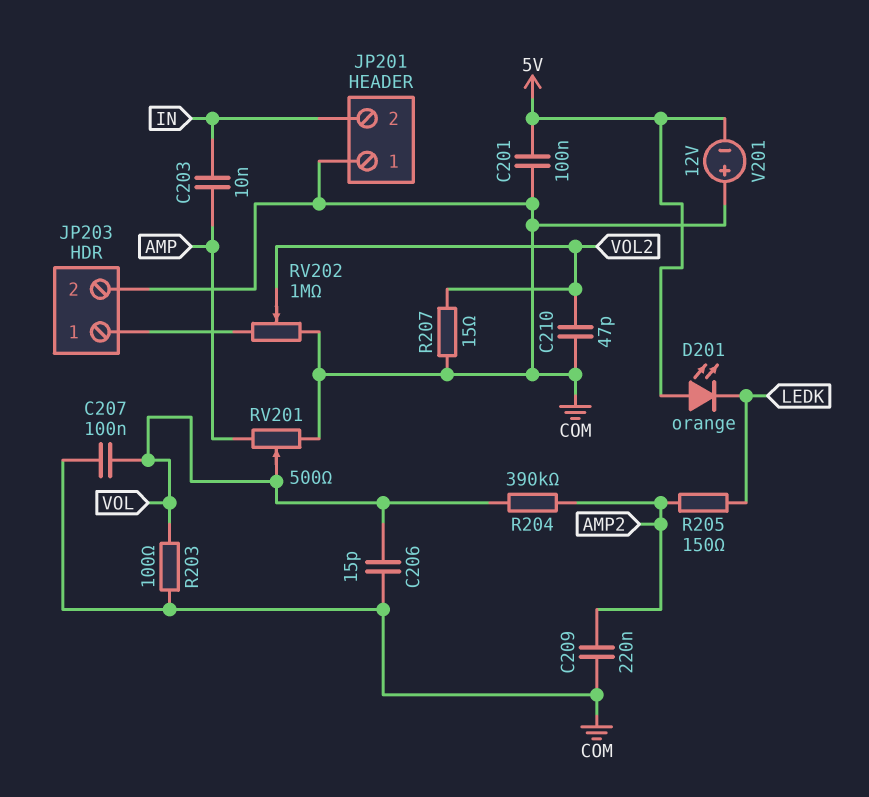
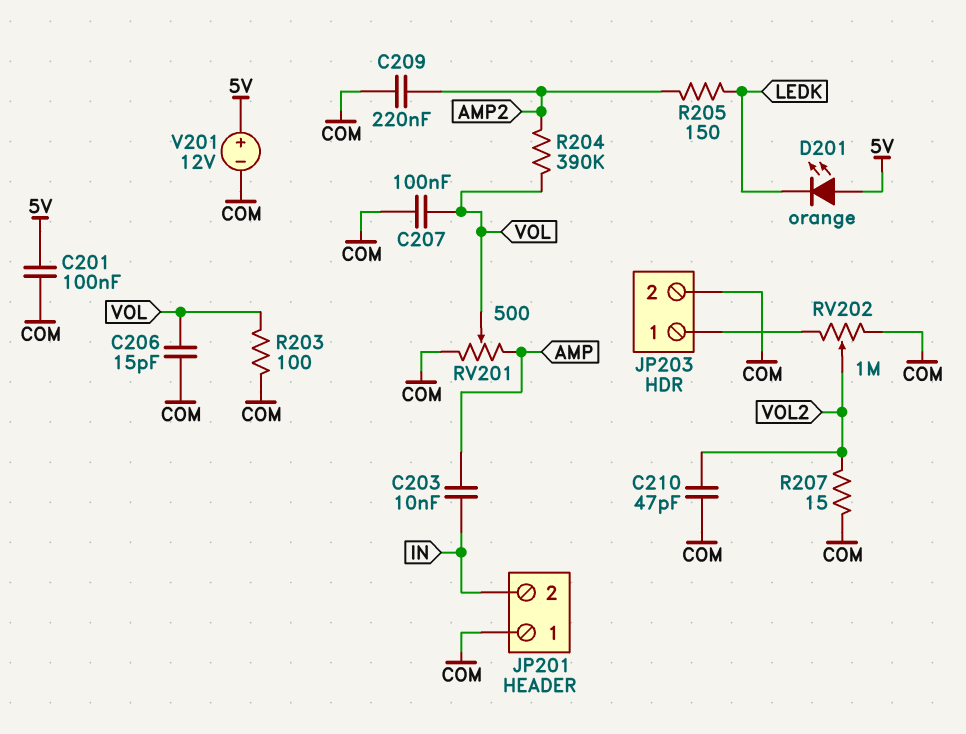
V201: 12V (plus COM, minus 5V) -> 12V (plus 5V, minus COM)

